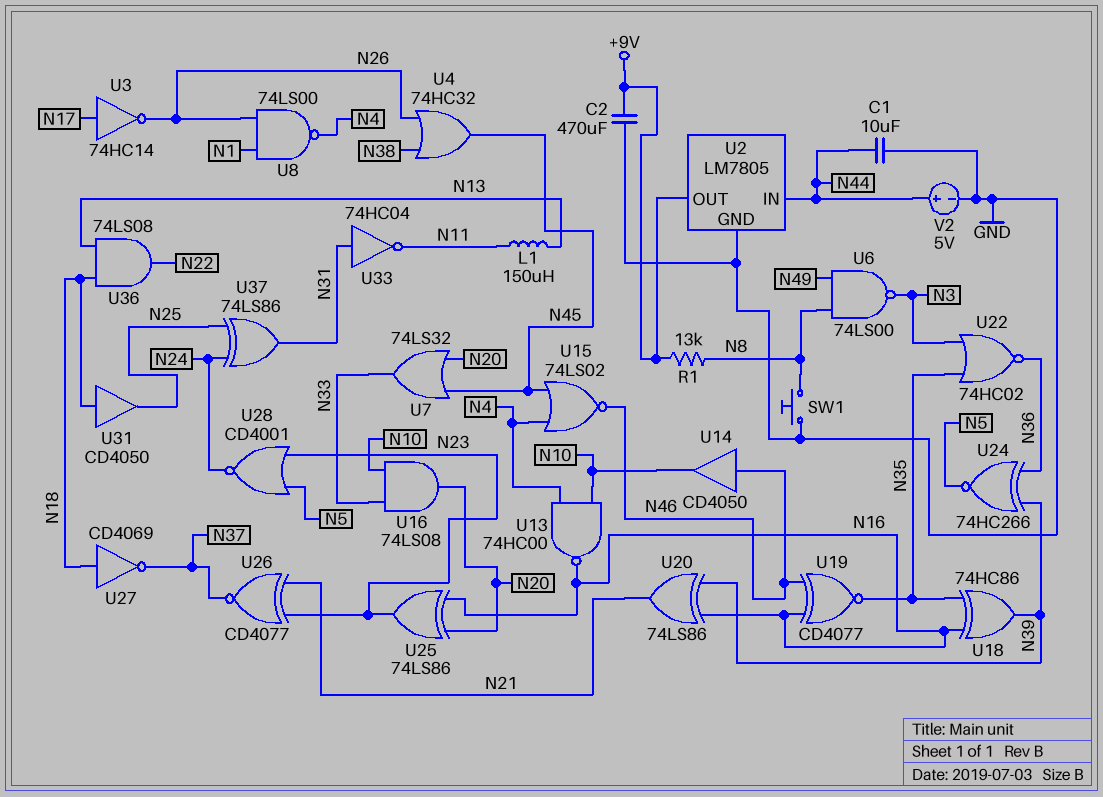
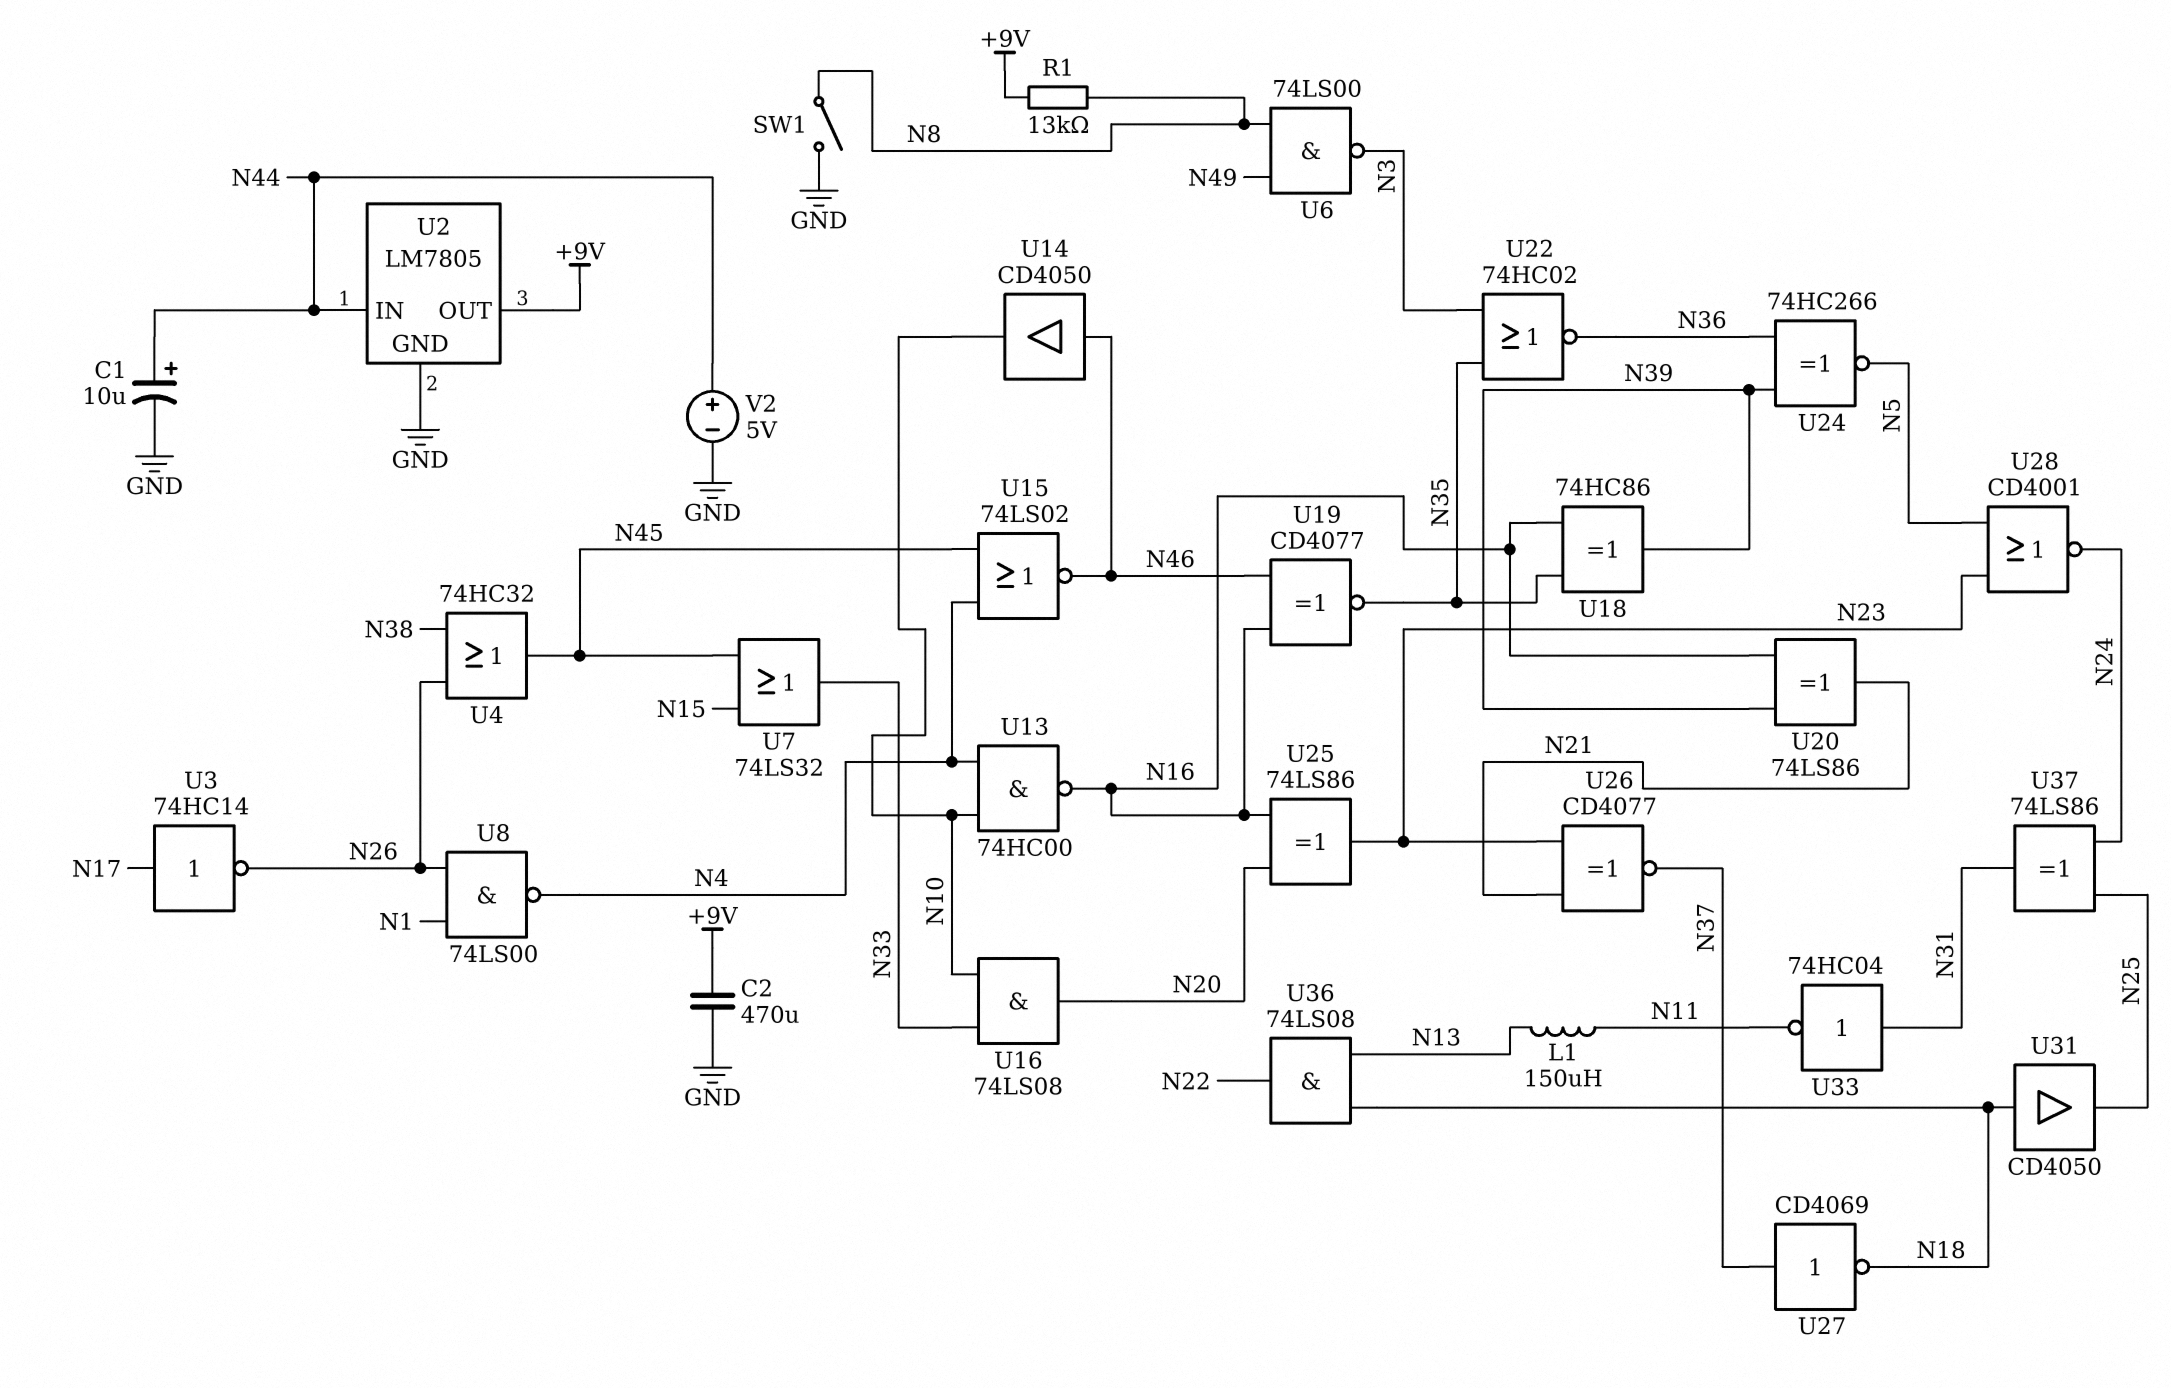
C1: 10uF (GND, N44) -> 10uF (plus N44, minus GND)
SW1: button (GND, N8) -> switch (GND, N8)
U7: OR 74LS32 (in N20, in N45, out N33) -> OR 74LS32 (in N15, in N45, out N33)
U27: NOT CD4069 (in N18, out N37) -> NOT CD4069 (in N37, out N18)

